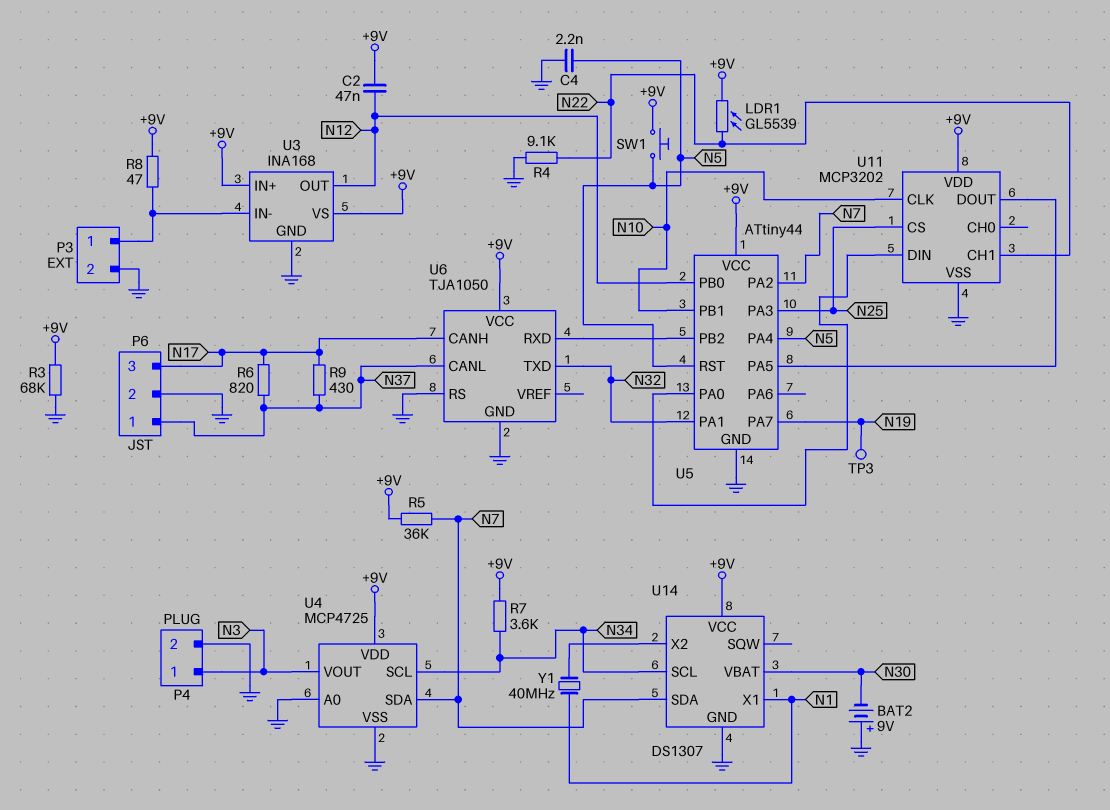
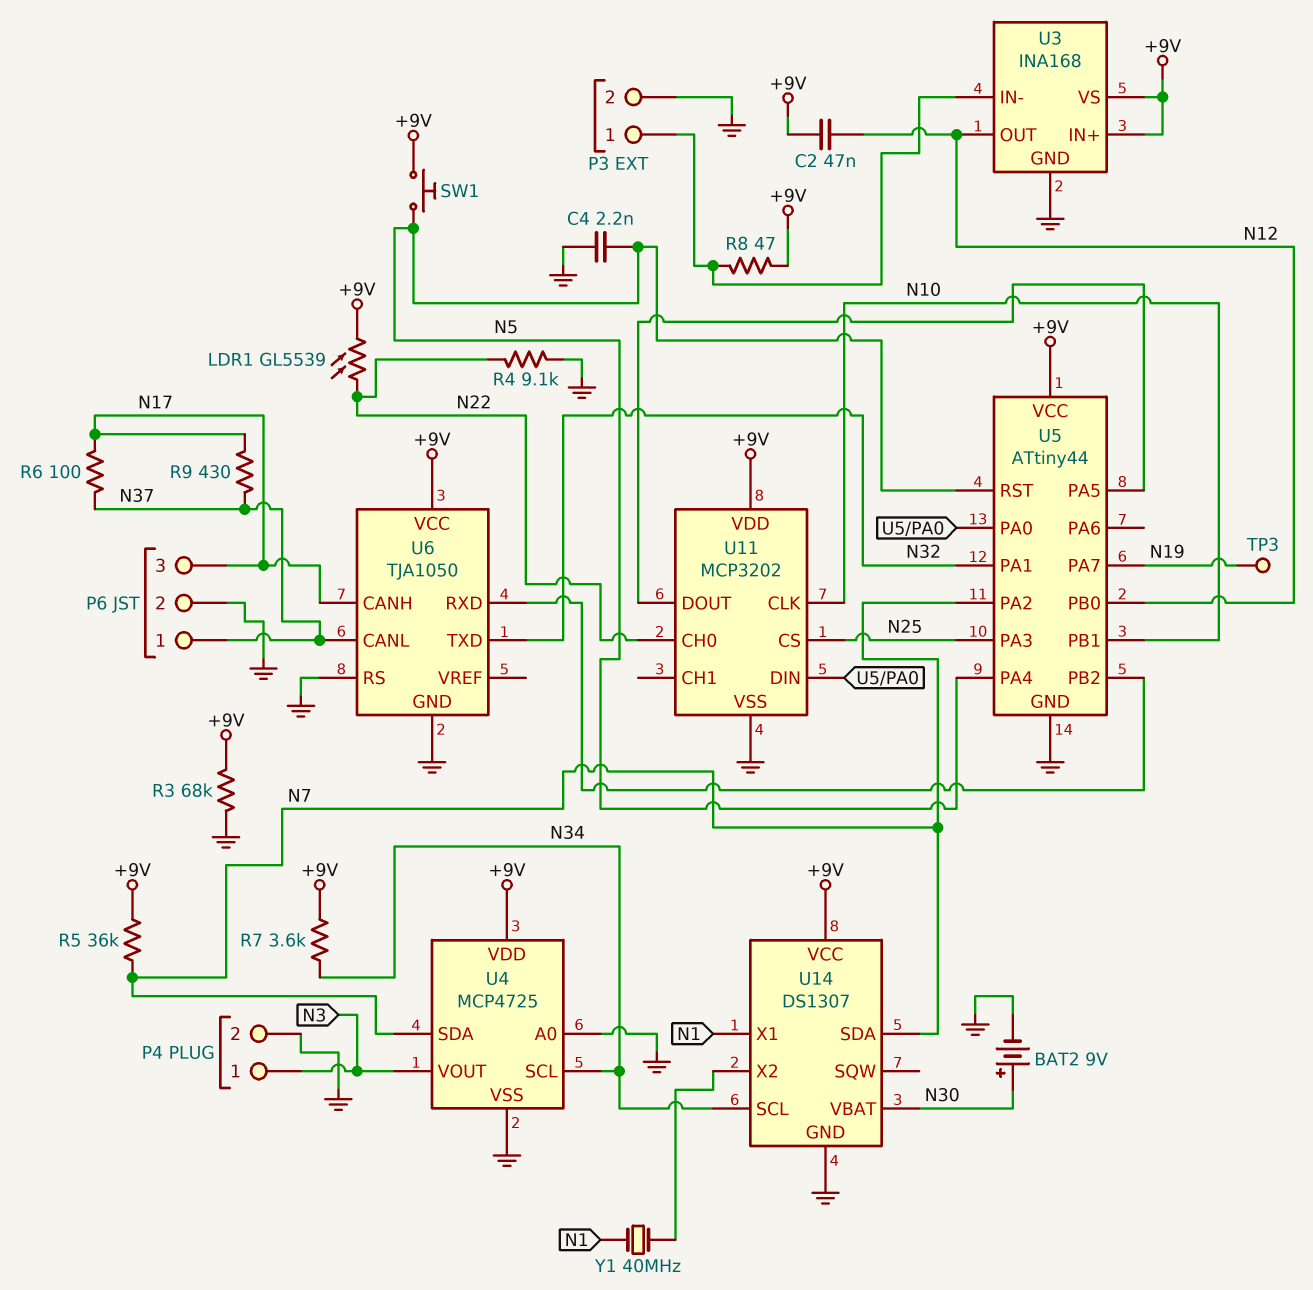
BAT2: 9V (plus GND, minus N30) -> 9V (plus N30, minus GND)
R6: 820 (N17, N37) -> 100 (N17, N37)
U11 pin CH0: none -> N22
U11 pin CH1: N22 -> none

